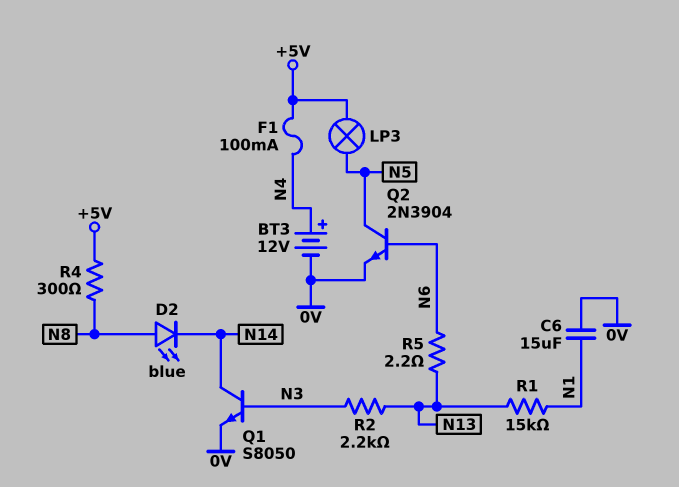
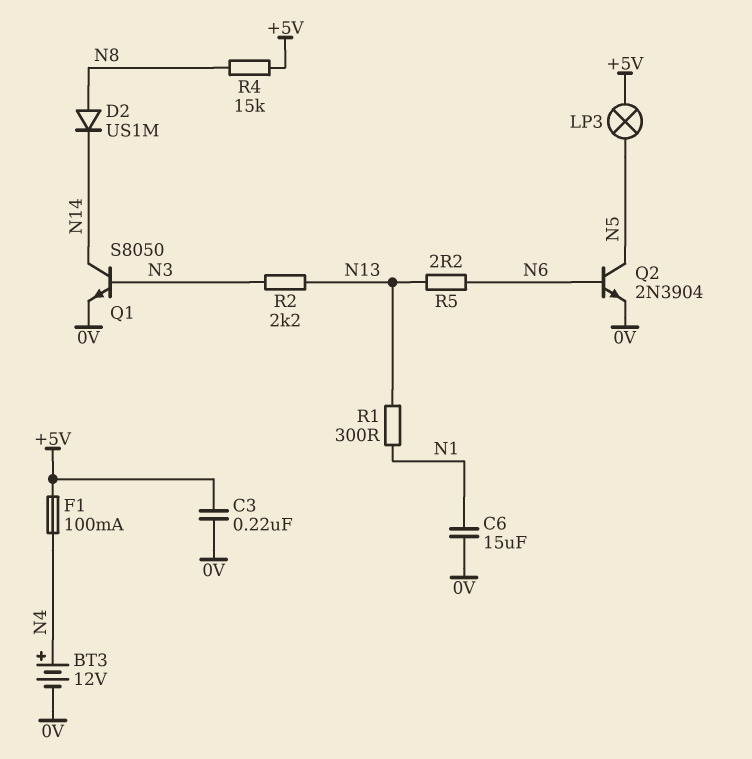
C3: none -> 220nF (+5V, 0V)
D2: LED blue (A N8, K N14) -> diode US1M (A N8, K N14)
R1: 15k (N1, N13) -> 300 (N1, N13)
R4: 300 (+5V, N8) -> 15k (+5V, N8)

